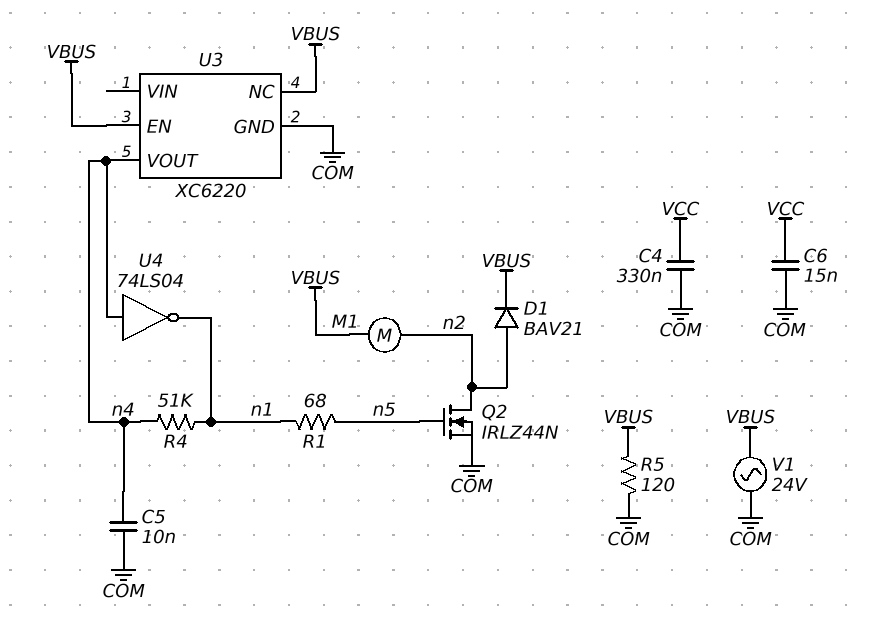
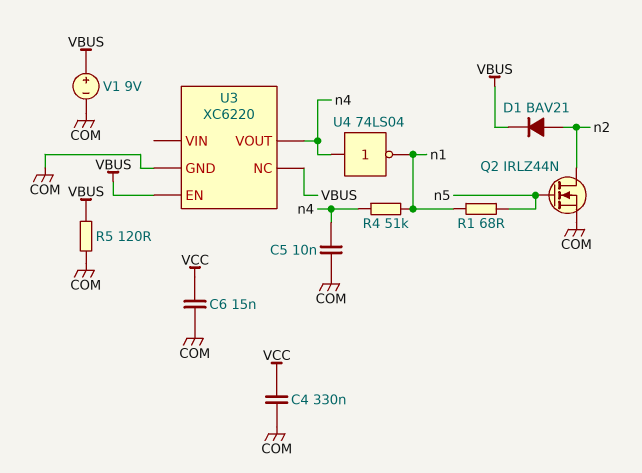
M1: motor (VBUS, n2) -> none
V1: AC 24V (COM, VBUS) -> 9V (plus VBUS, minus COM)

